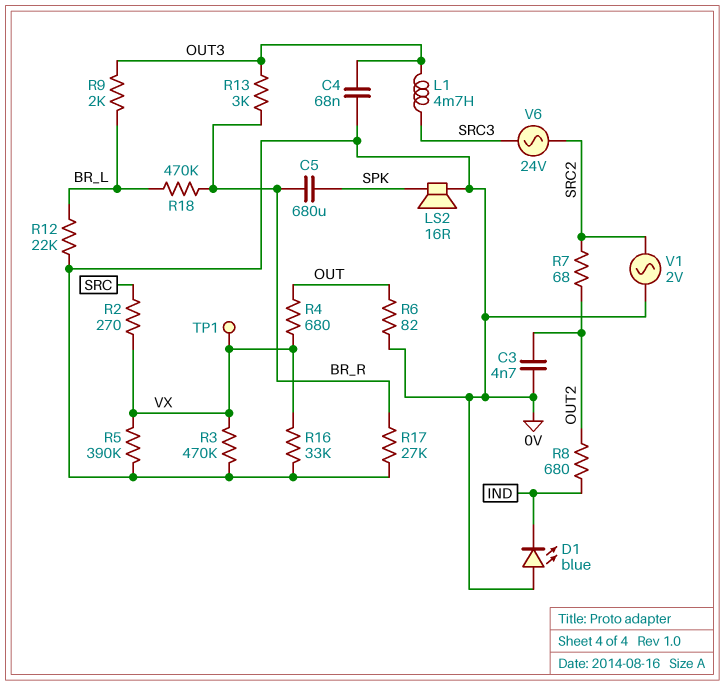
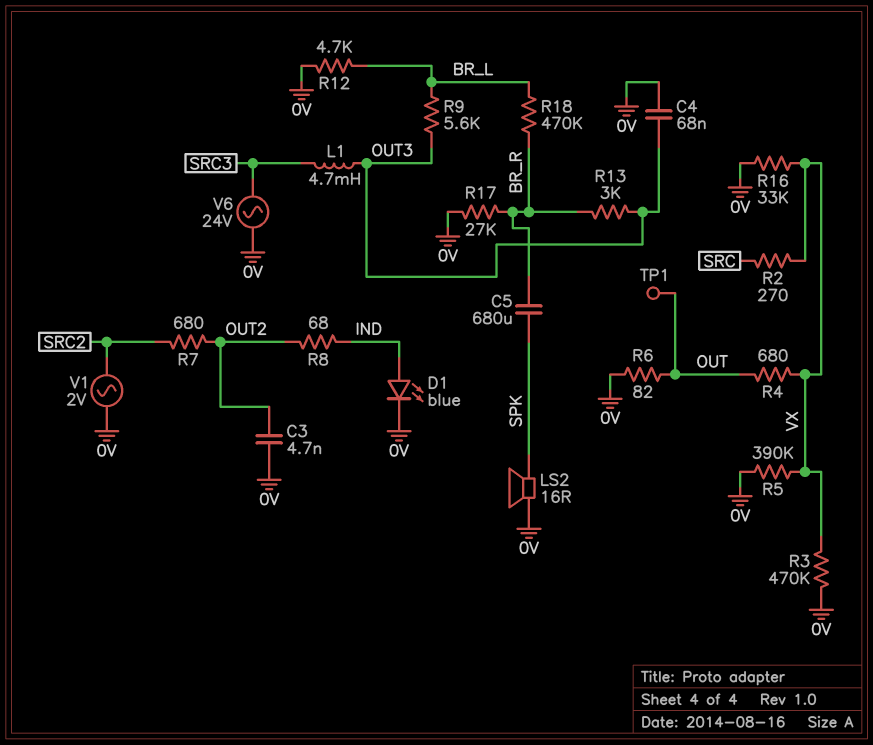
D1: LED blue (A 0V, K IND) -> LED blue (A IND, K 0V)
R7: 68 (OUT2, SRC2) -> 680 (OUT2, SRC2)
R8: 680 (IND, OUT2) -> 68 (IND, OUT2)
R9: 2k (BR_L, OUT3) -> 5.6k (BR_L, OUT3)
R12: 22k (0V, BR_L) -> 4.7k (0V, BR_L)
TP1: test point (VX) -> test point (OUT)
V6: AC 24V (SRC2, SRC3) -> AC 24V (0V, SRC3)

